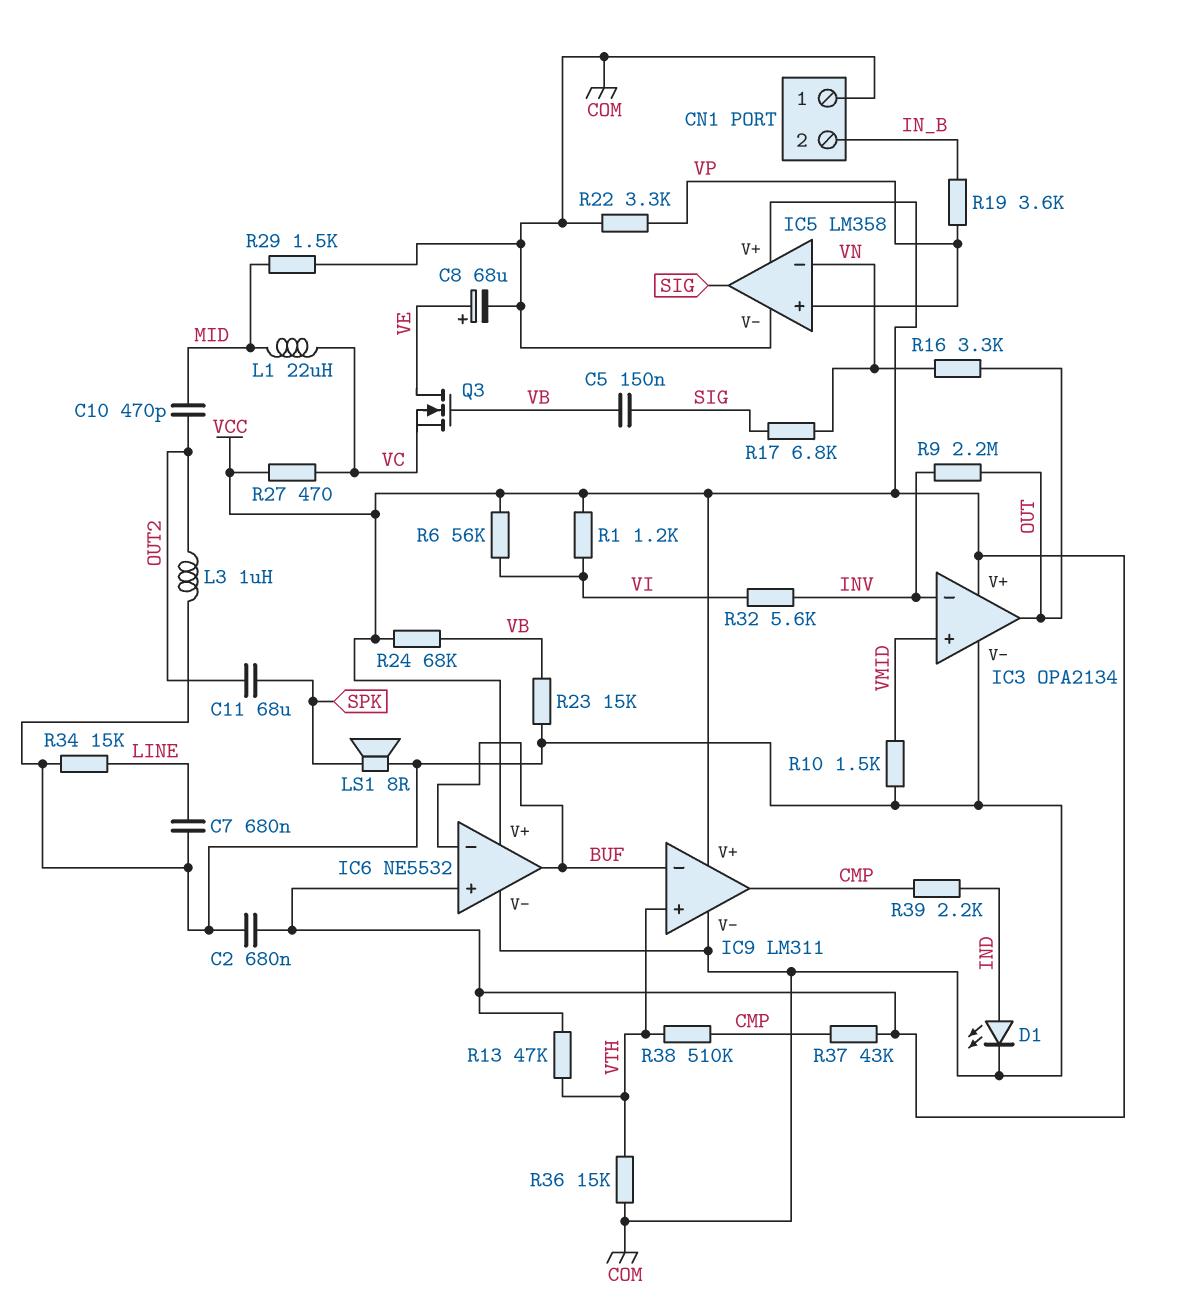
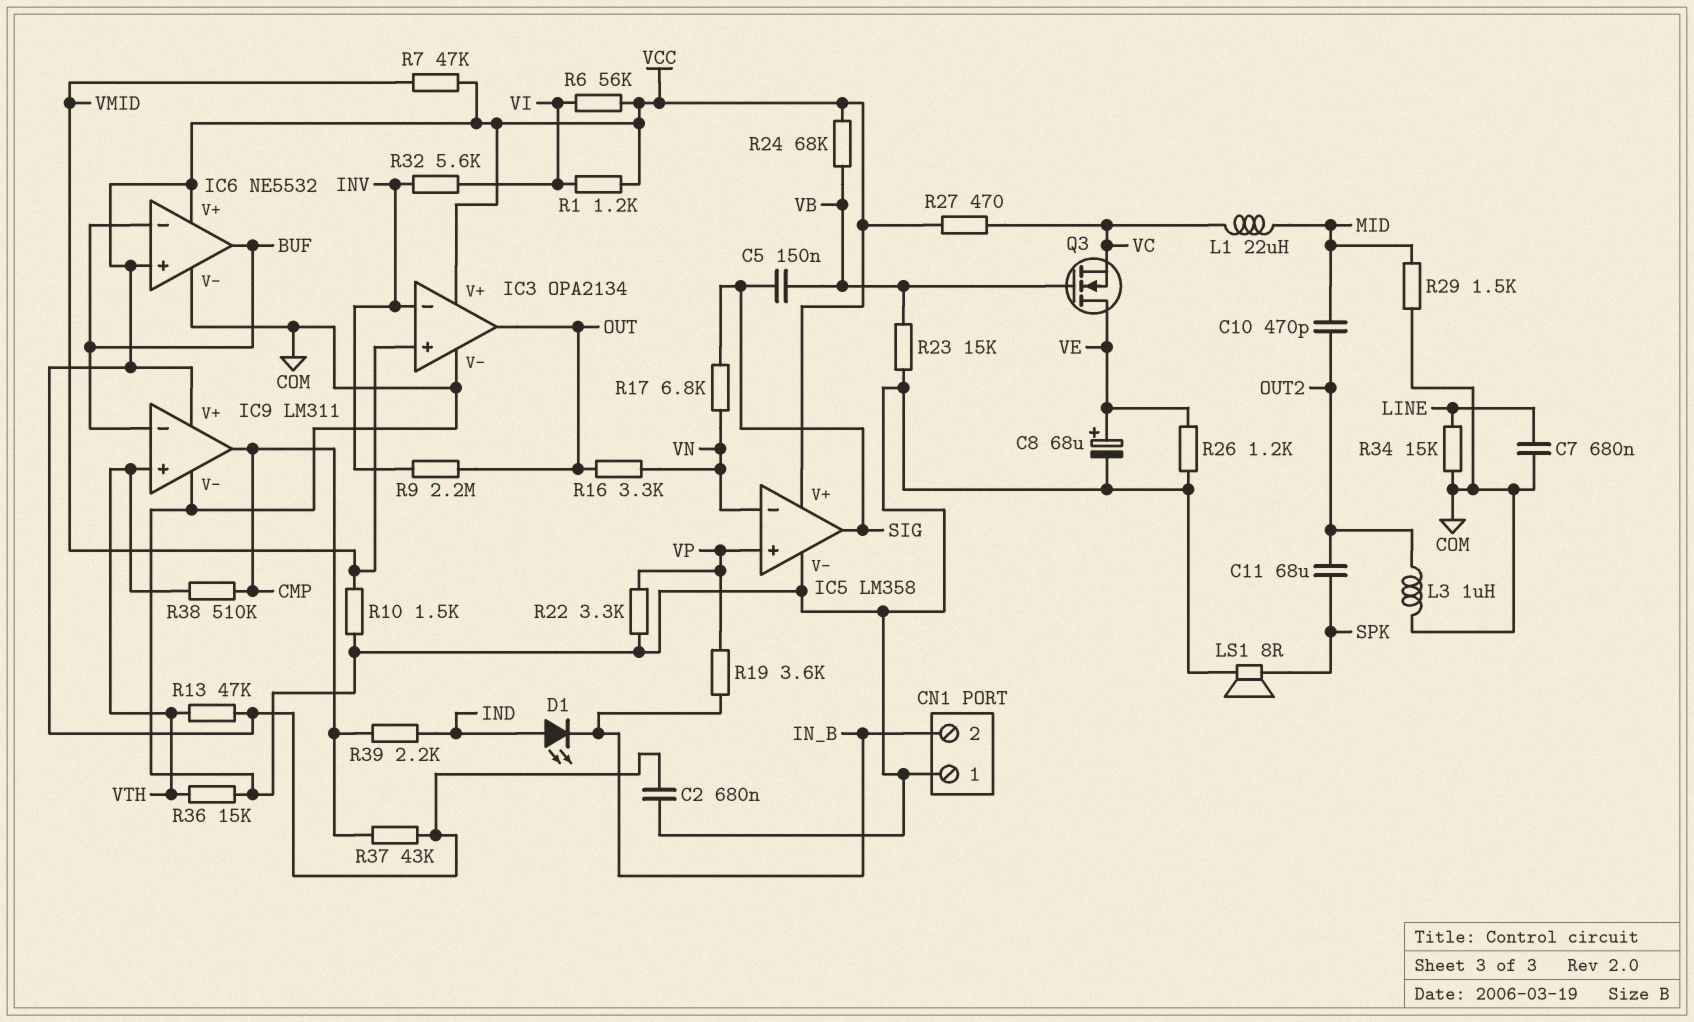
D1: LED (A IND, K COM) -> LED (A IND, K IN_B)
R7: none -> 47k (VCC, VMID)
R26: none -> 1.2k (COM, VE)

